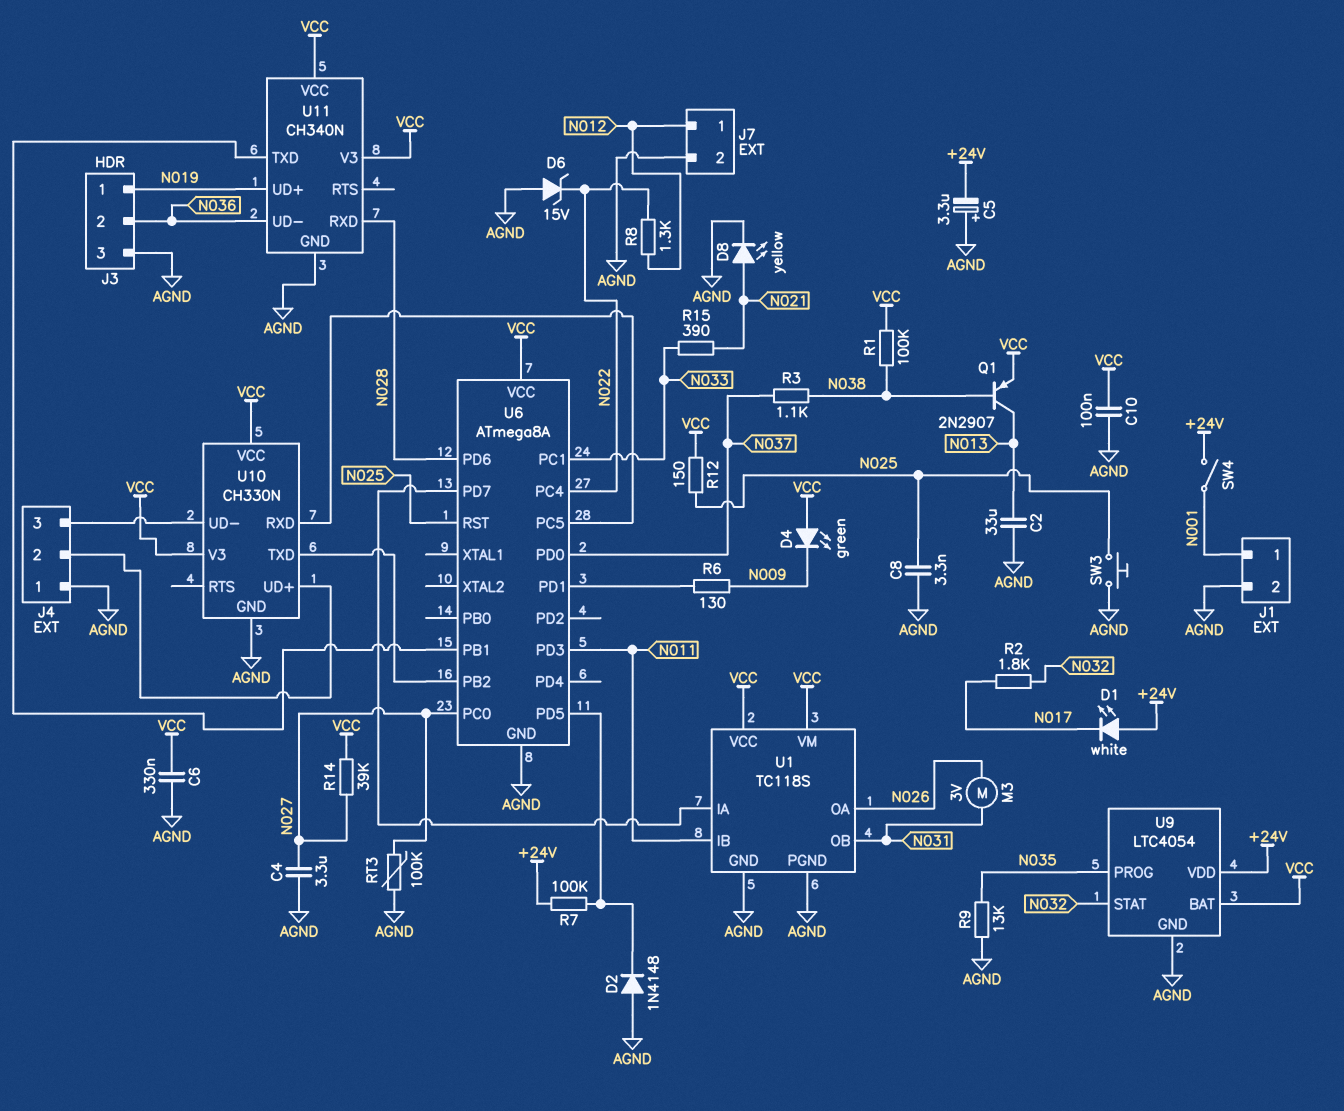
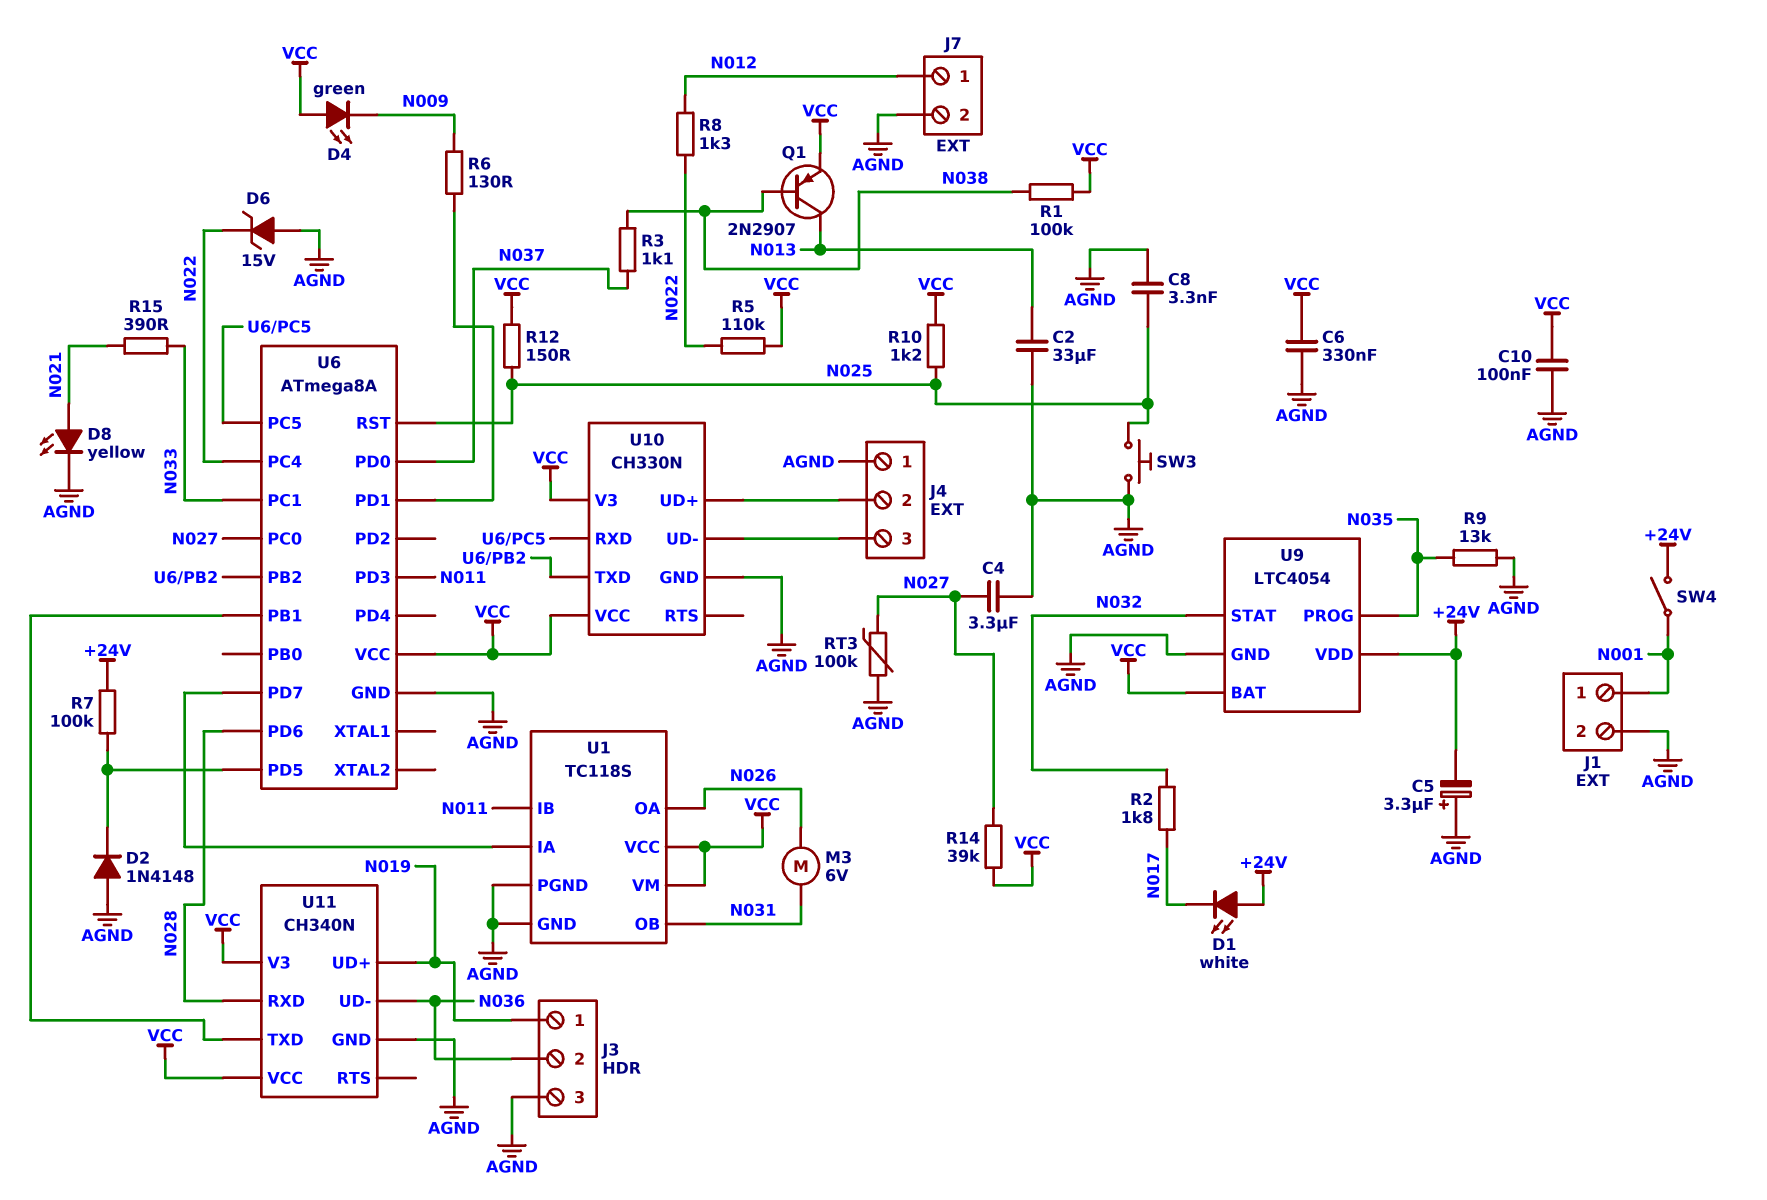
M3: motor 3V (N026, N031) -> motor 6V (N026, N031)
R5: none -> 110k (N022, VCC)
R10: none -> 1.2k (N025, VCC)

